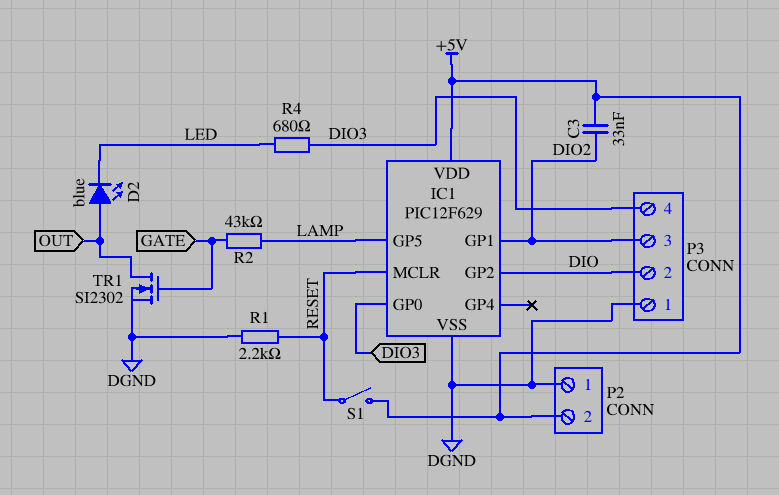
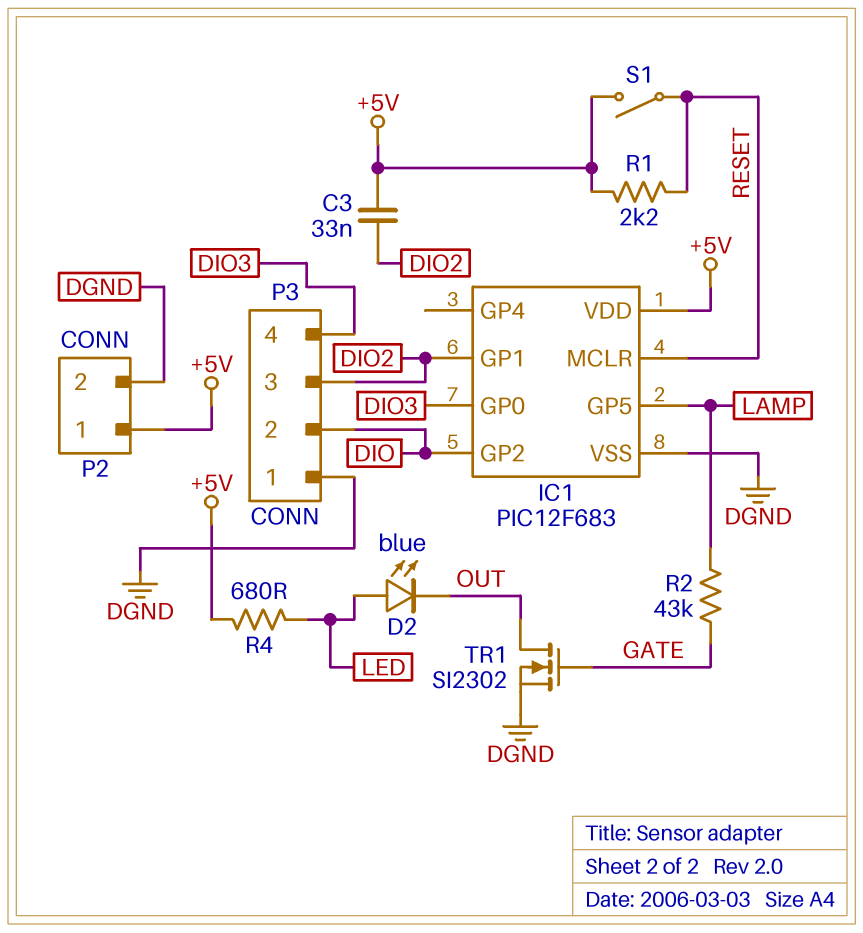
D2: LED blue (A OUT, K LED) -> LED blue (A LED, K OUT)
IC1: PIC12F629 -> PIC12F683
P2 pin 1: DGND -> +5V
P2 pin 2: +5V -> DGND
R1: 2.2k (DGND, RESET) -> 2.2k (+5V, RESET)
R4: 680 (DIO3, LED) -> 680 (+5V, LED)

